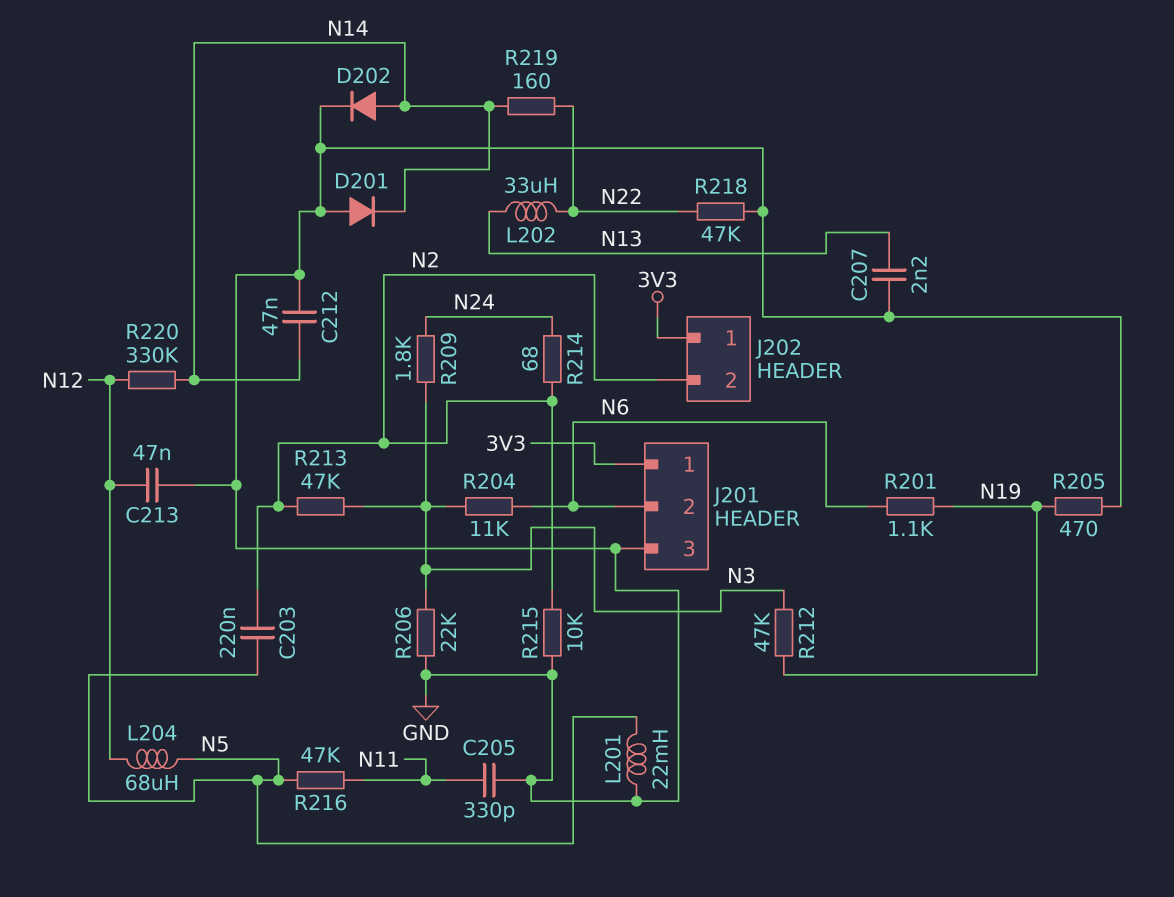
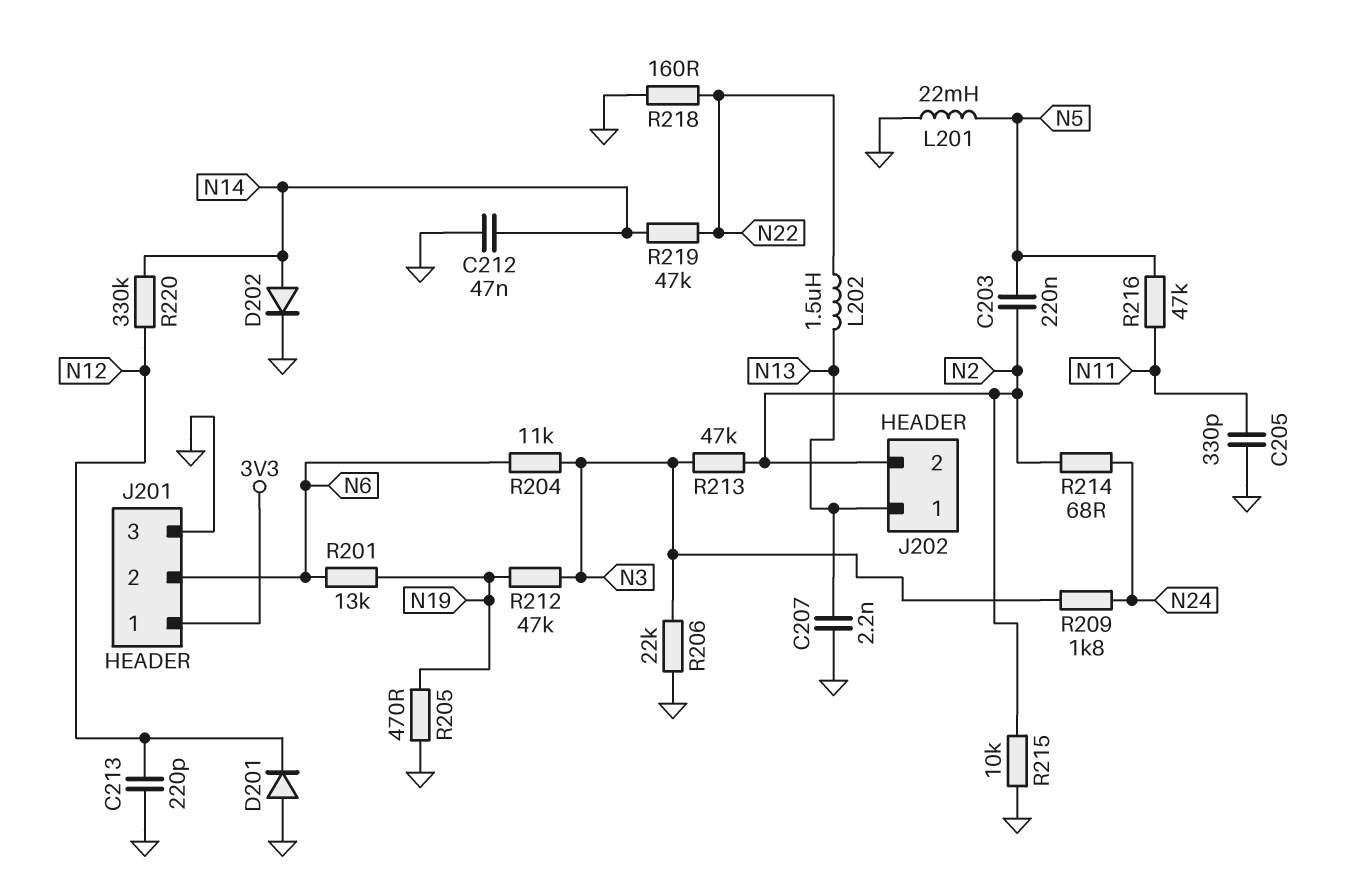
C213: 47nF (GND, N12) -> 220pF (GND, N12)
D201: diode (A GND, K N14) -> diode (A GND, K N12)
J202 pin 1: 3V3 -> N13
L202: 33uH (N13, N22) -> 1.5uH (N13, N22)
L204: 68uH (N5, N12) -> none
R201: 1.1k (N6, N19) -> 13k (N6, N19)
R218: 47k (GND, N22) -> 160 (GND, N22)
R219: 160 (N14, N22) -> 47k (N14, N22)

